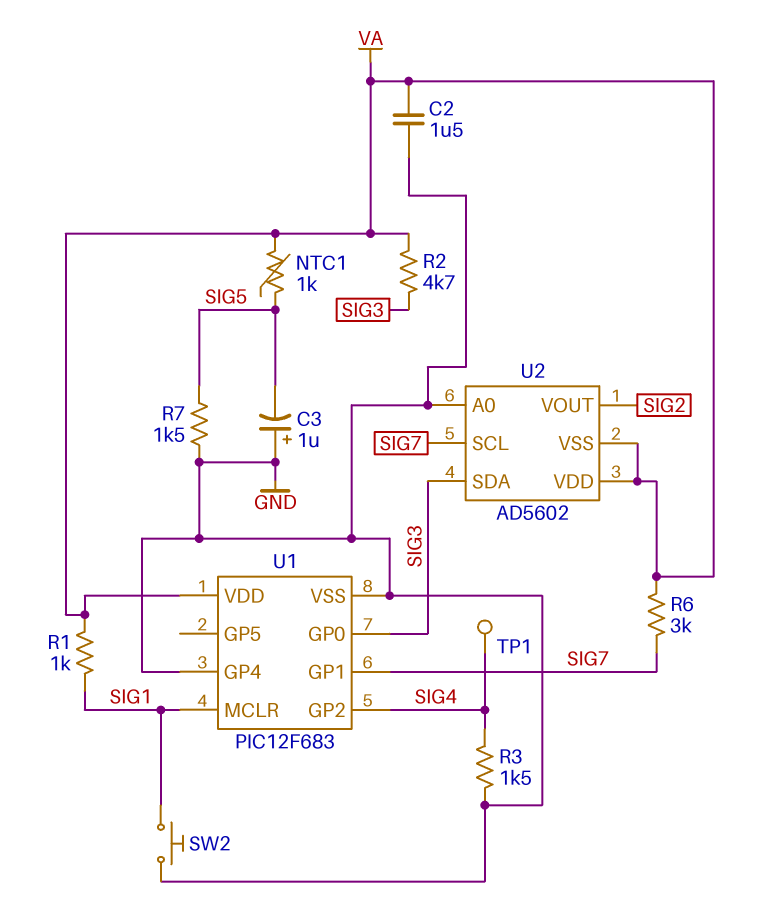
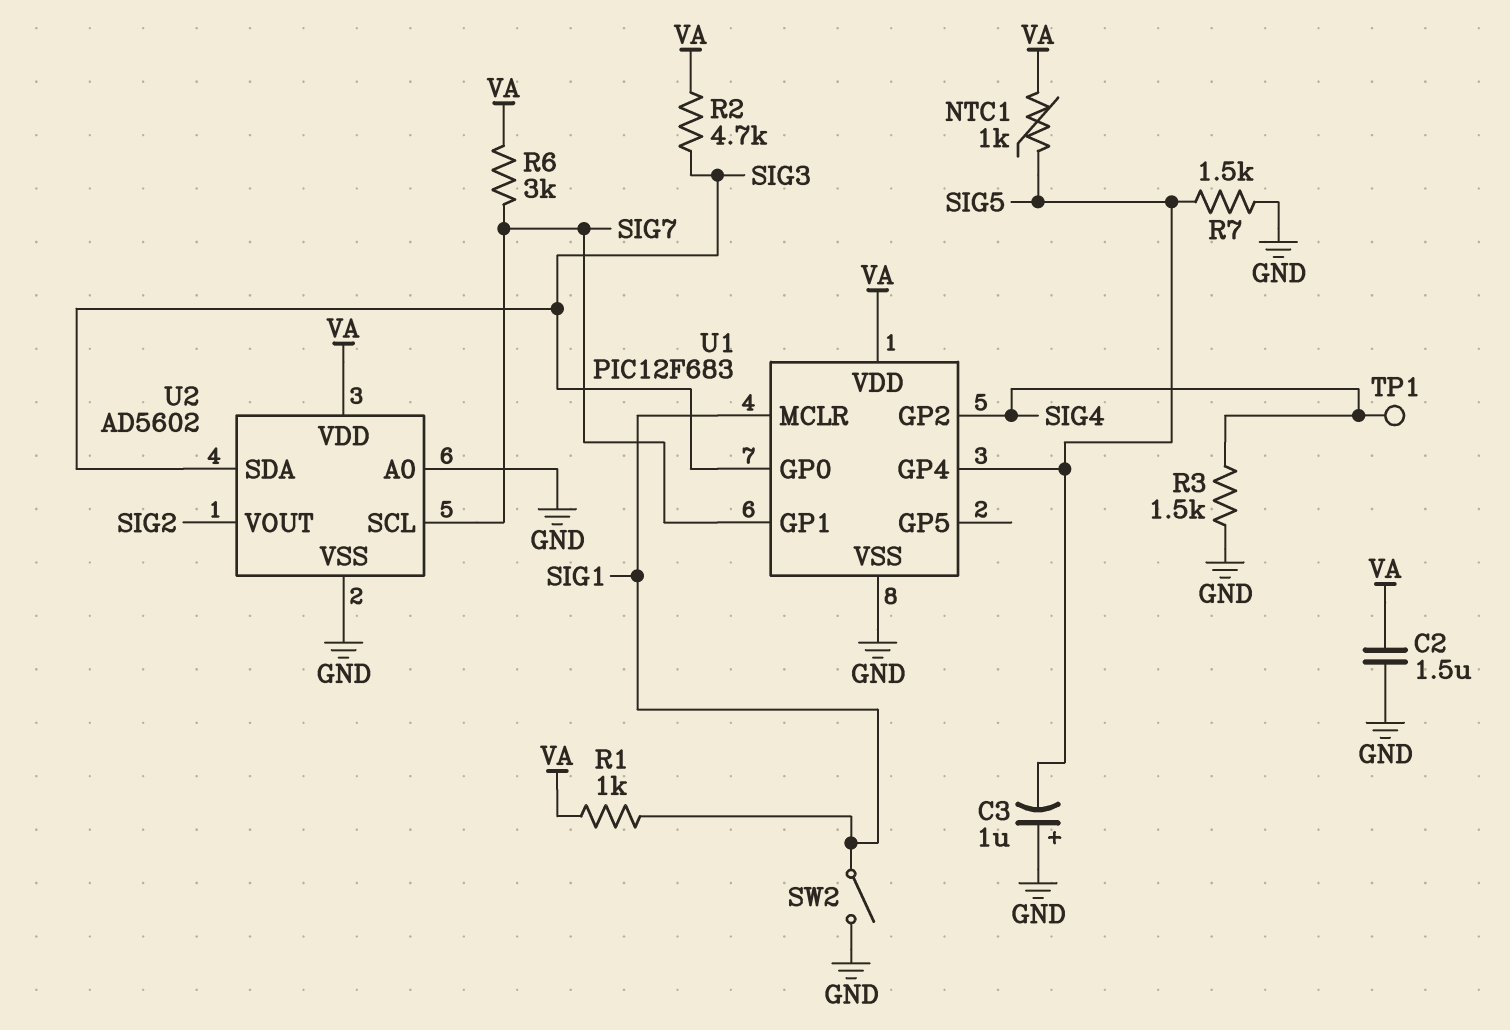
SW2: button (GND, SIG1) -> switch (GND, SIG1)
U1 pin GP4: GND -> SIG5
U2 pin VSS: VA -> GND

